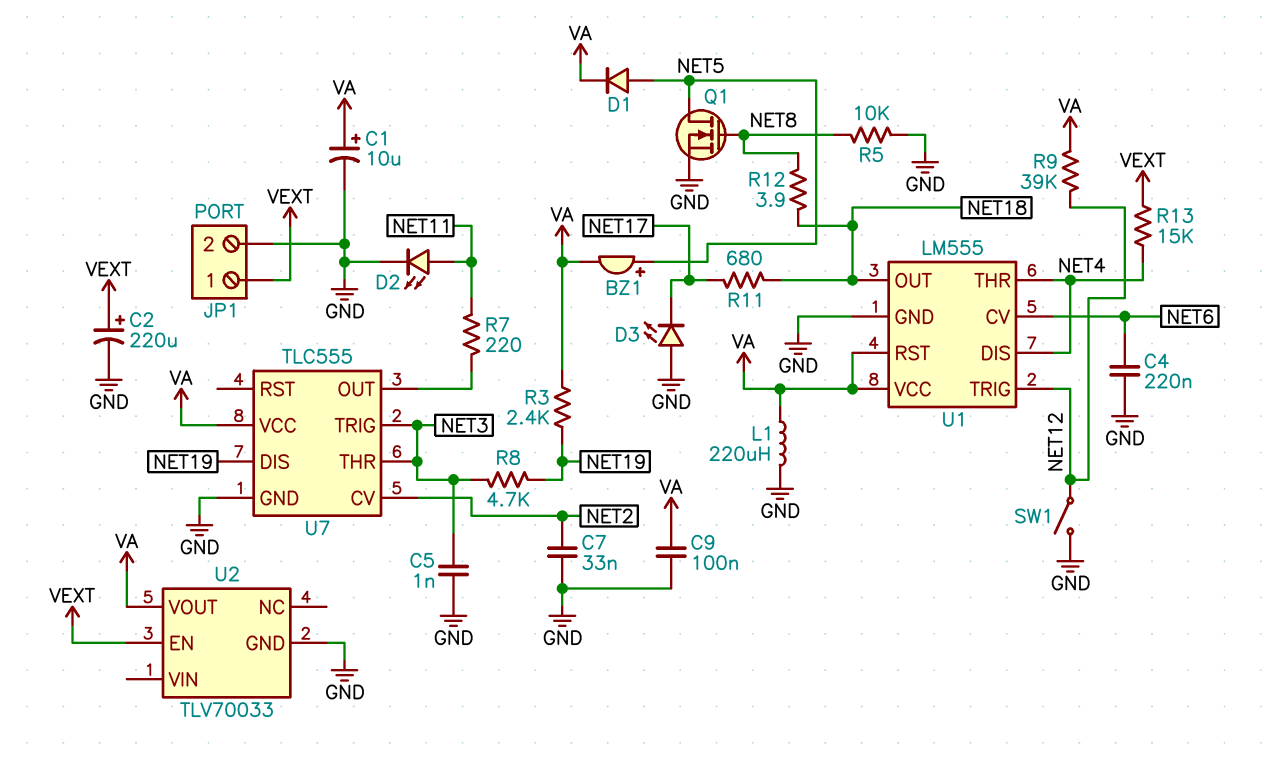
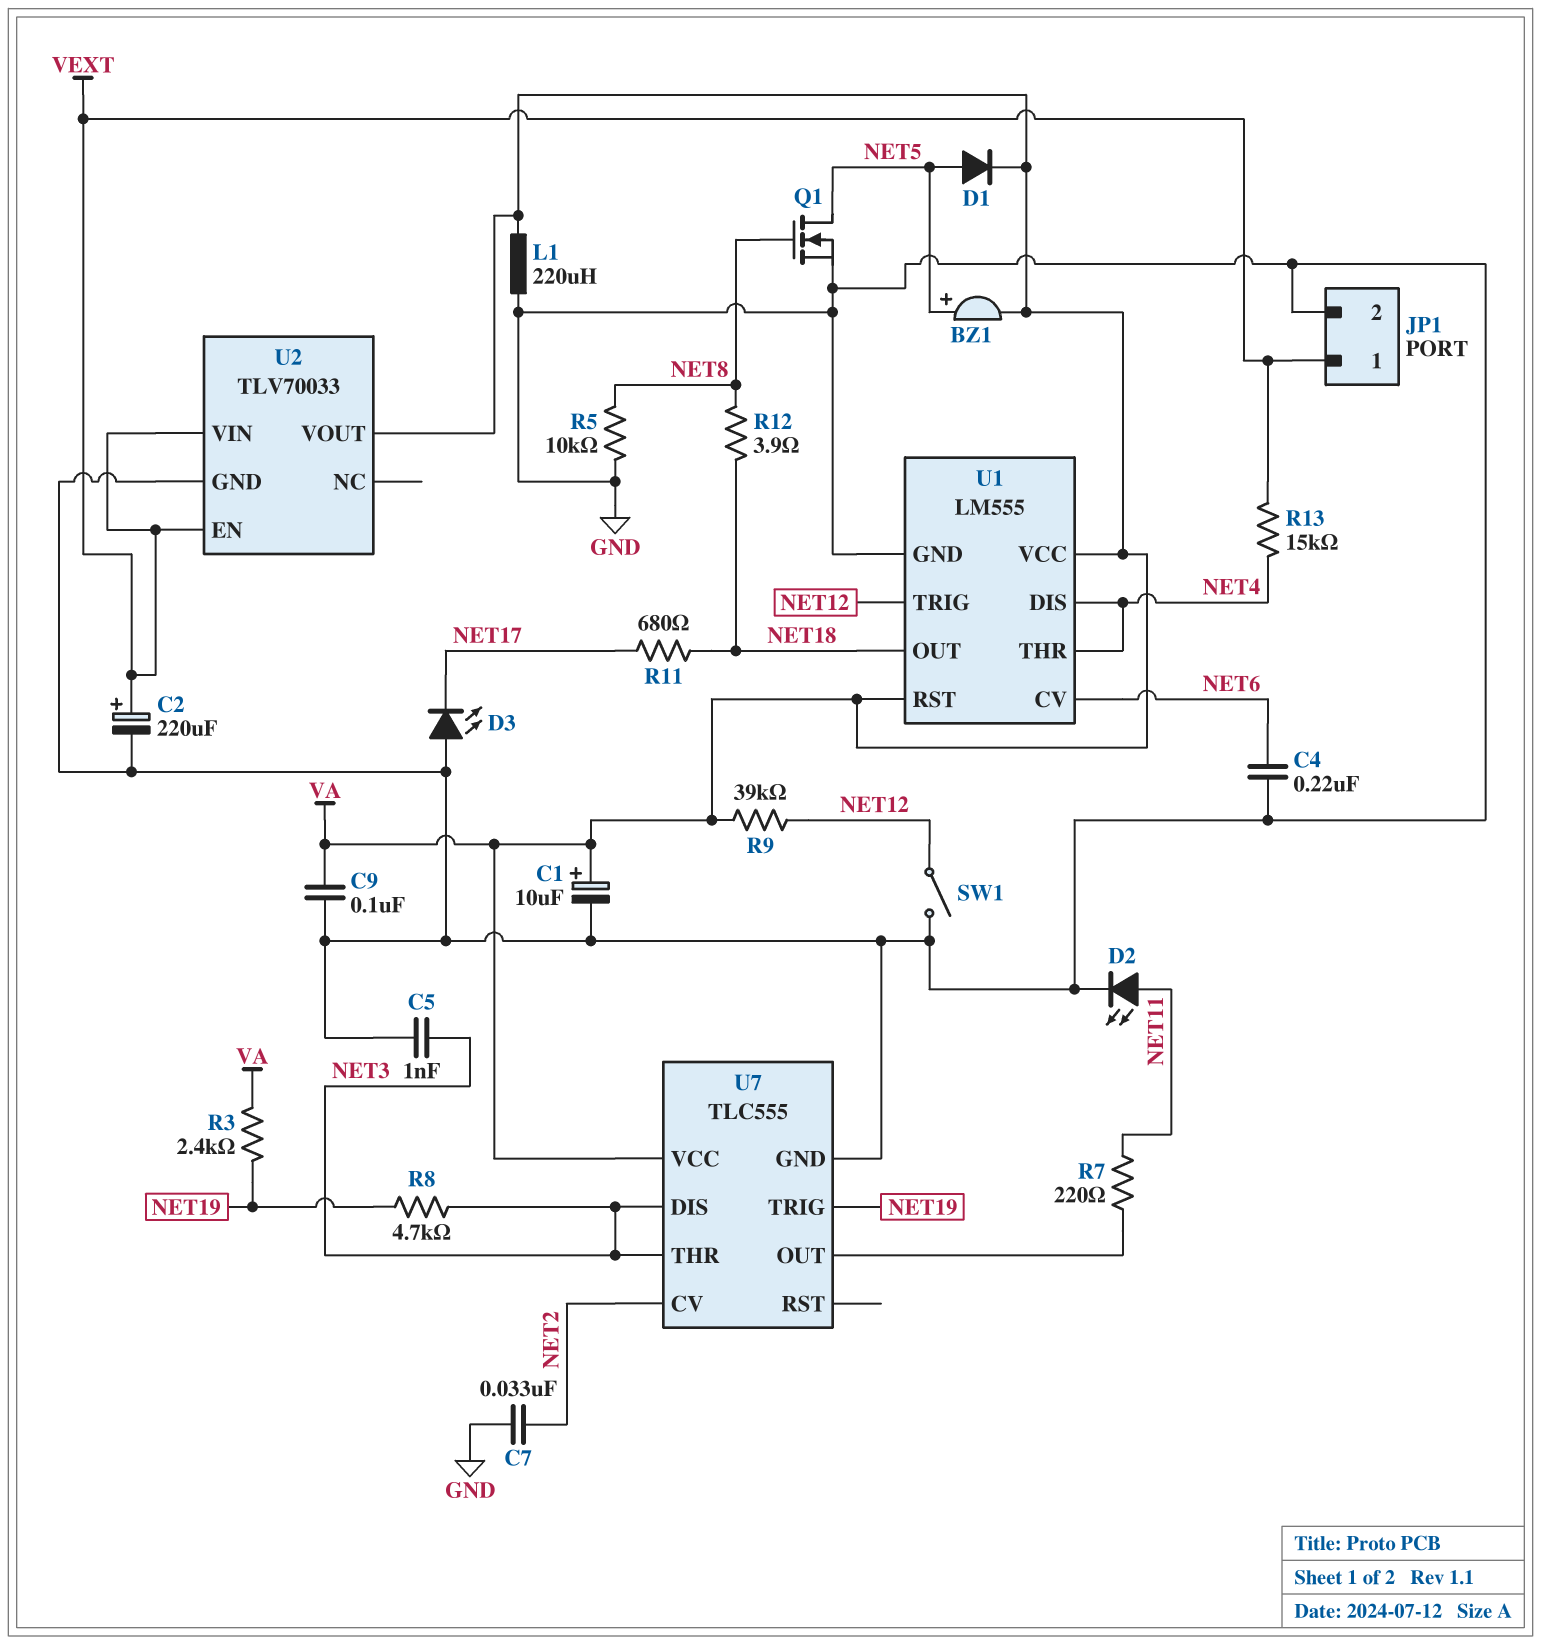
U2 pin VIN: none -> VEXT
U7 pin DIS: NET19 -> NET3
U7 pin TRIG: NET3 -> NET19

